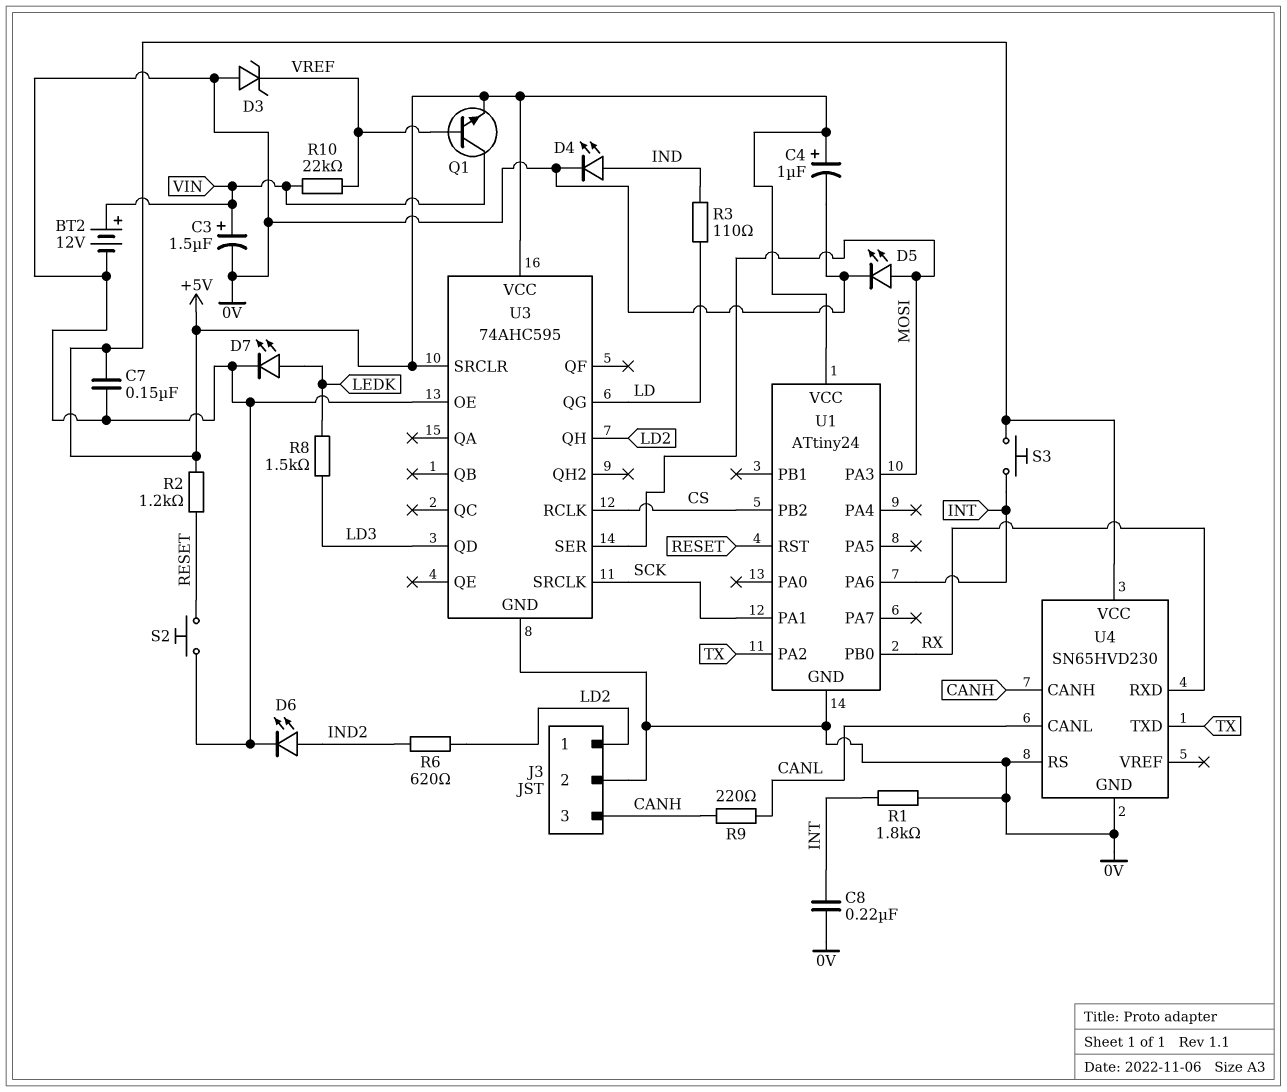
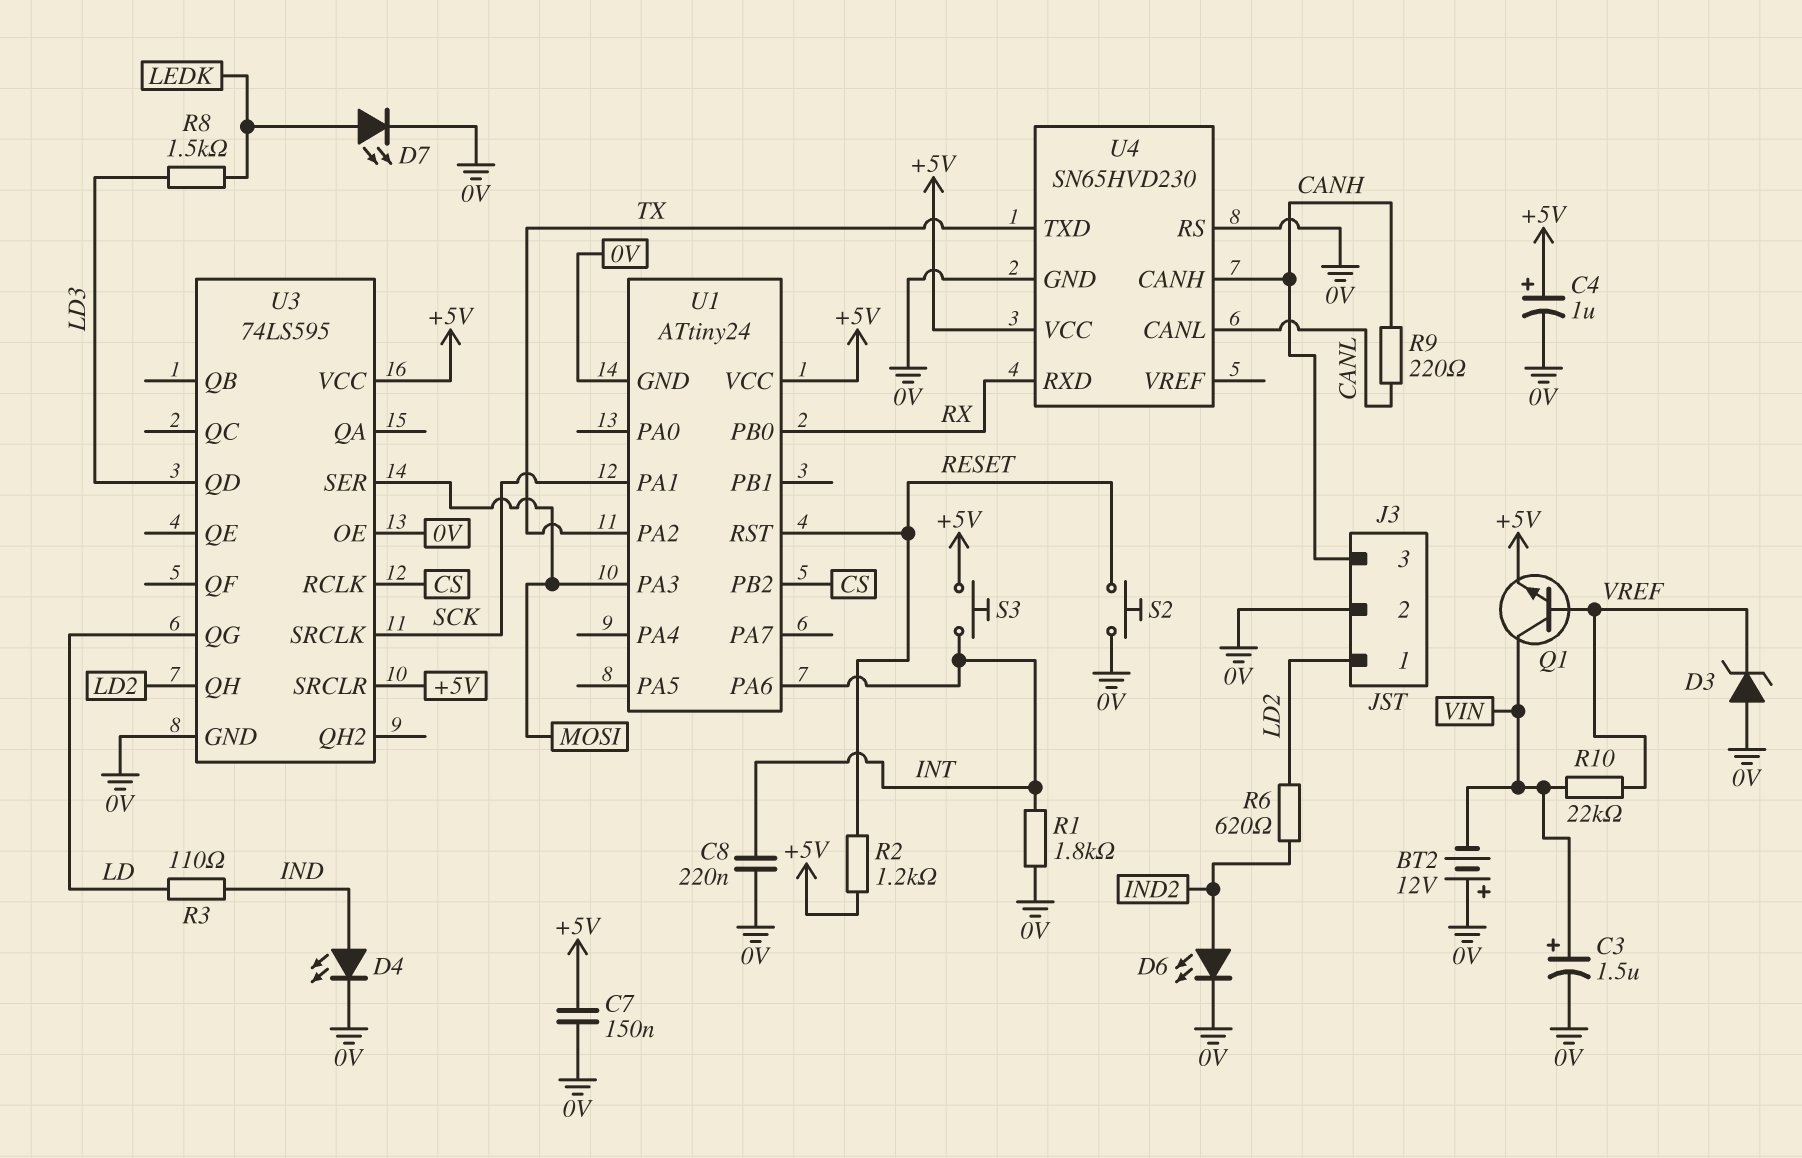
BT2: 12V (plus VIN, minus 0V) -> 12V (plus 0V, minus VIN)
D5: LED (A MOSI, K 0V) -> none
U3: 74AHC595 -> 74LS595

